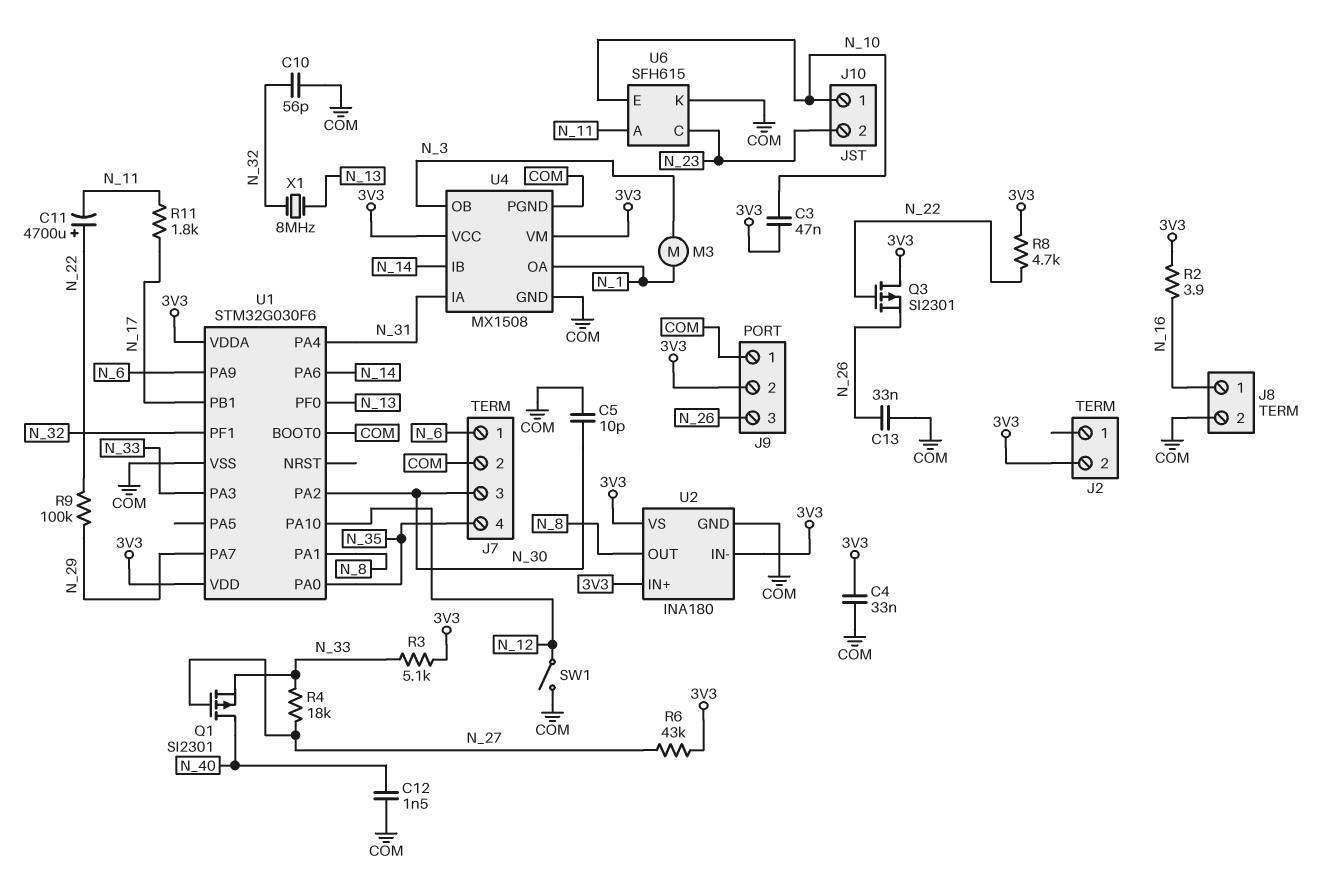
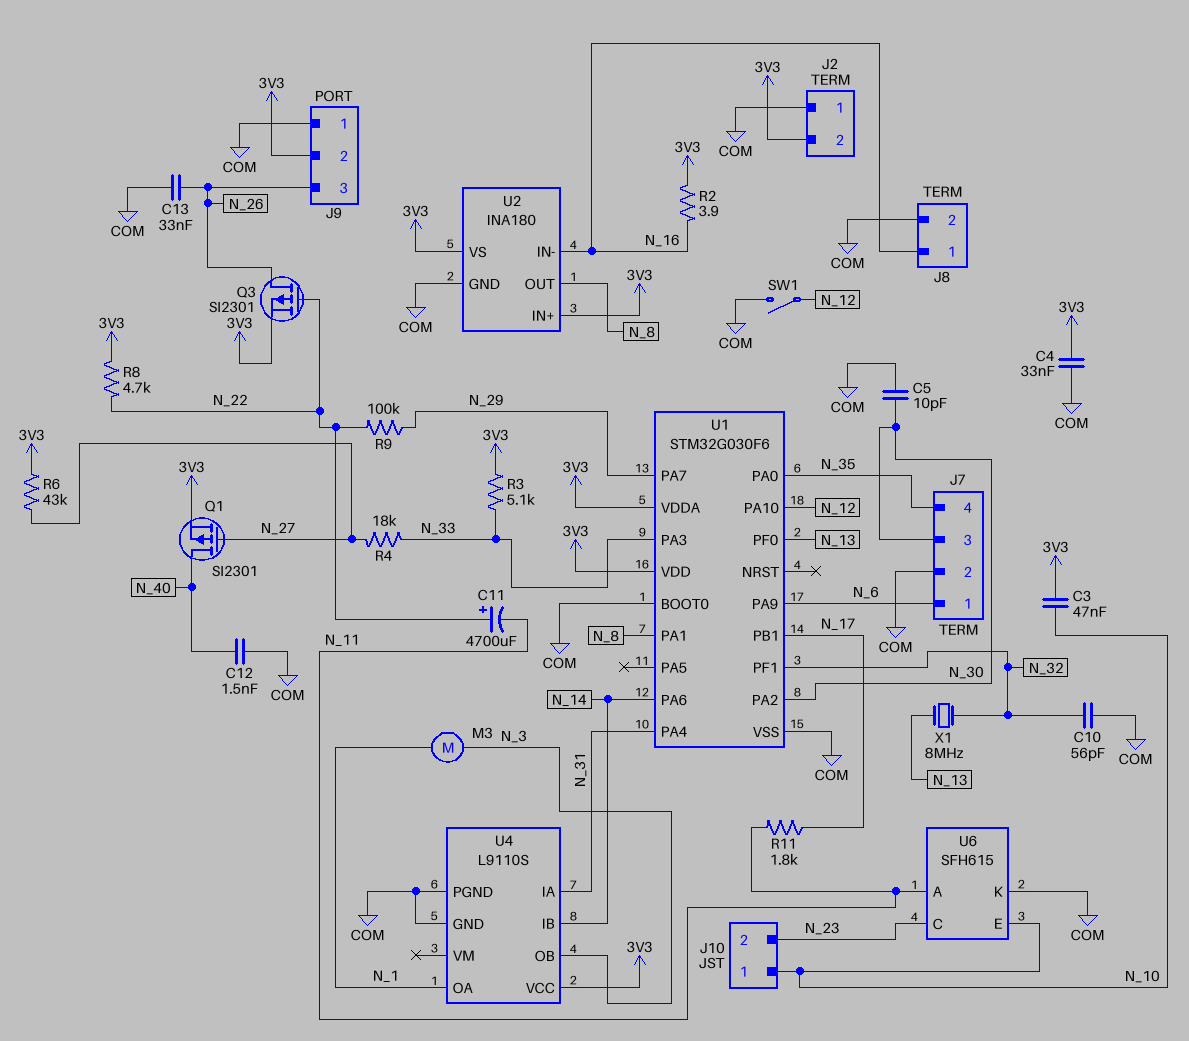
J2 pin 1: none -> COM
Q1: PMOS SI2301 (G N_27, D N_40, S N_33) -> PMOS SI2301 (G N_27, D N_40, S 3V3)
Q3: PMOS SI2301 (G N_22, D 3V3, S N_26) -> PMOS SI2301 (G N_22, D N_26, S 3V3)
U2 pin IN-: 3V3 -> N_16
U4: MX1508 -> L9110S
U4 pin VM: 3V3 -> none

